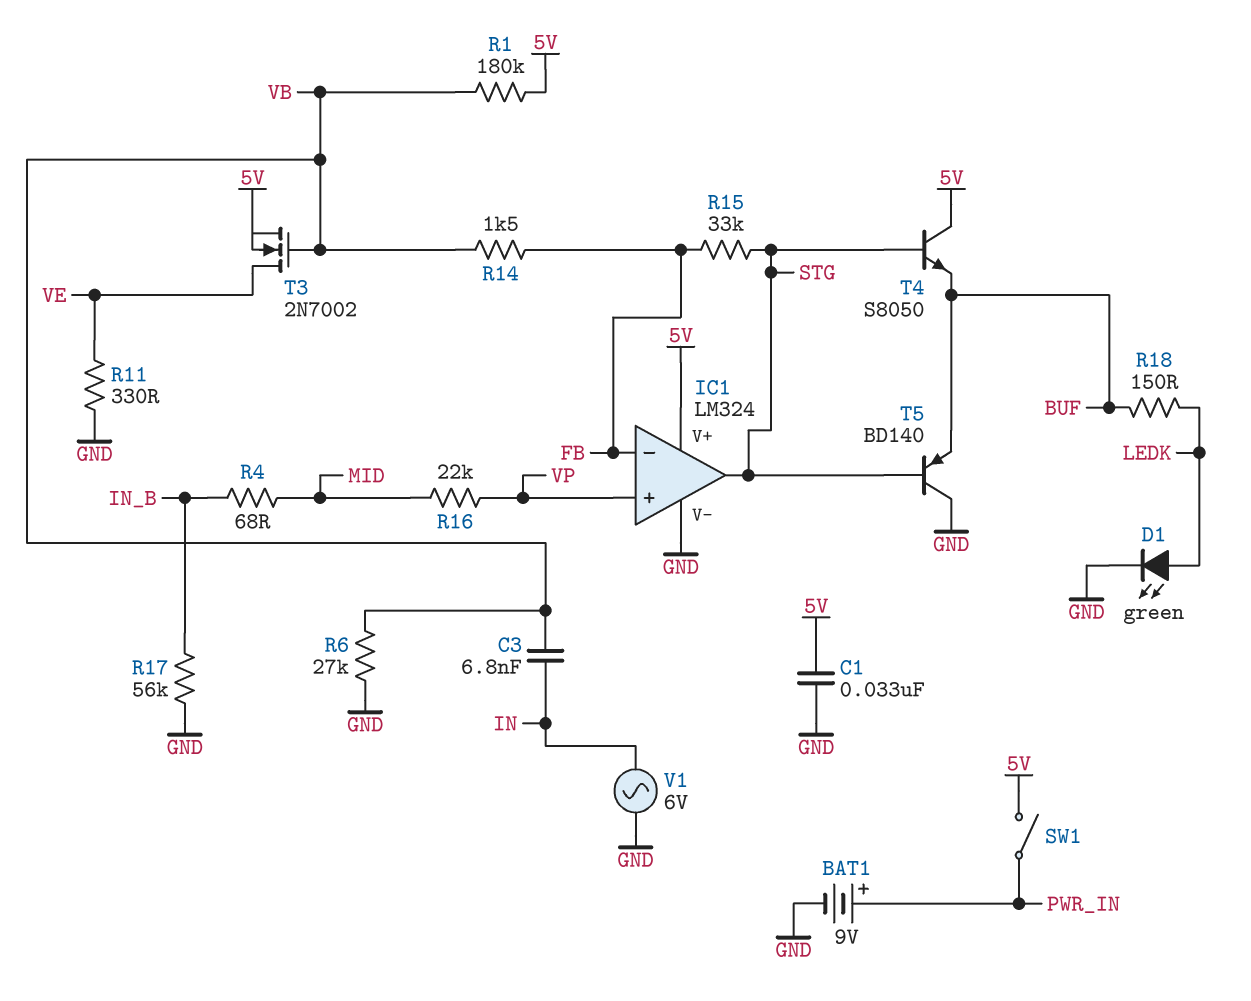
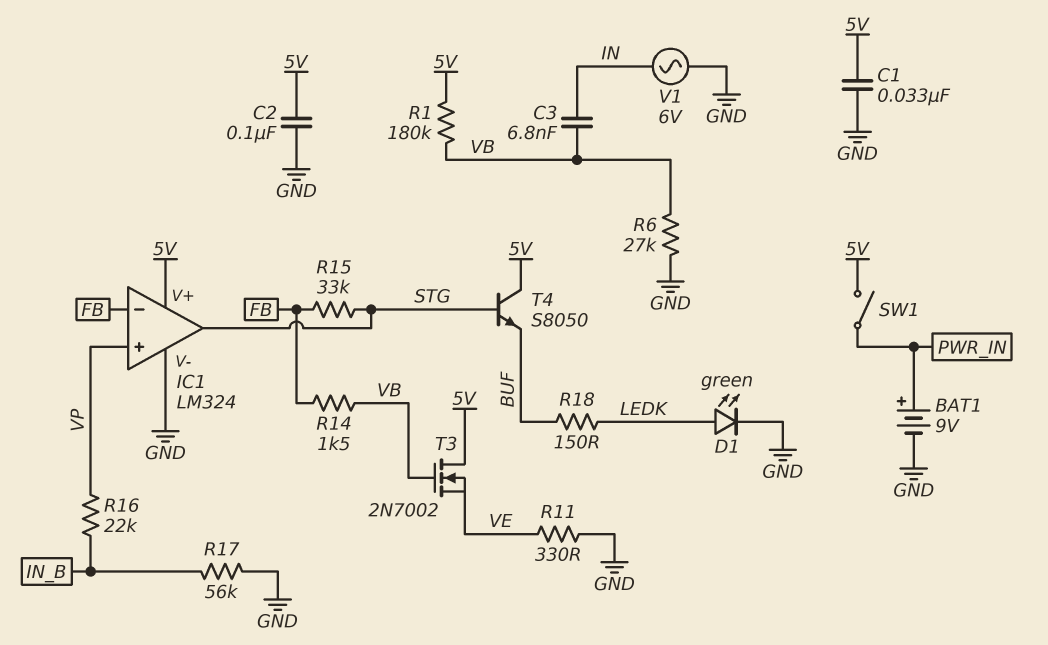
C2: none -> 100nF (5V, GND)
R4: 68 (IN_B, MID) -> none
R16: 22k (MID, VP) -> 22k (IN_B, VP)
T3: NMOS 2N7002 (G VB, D VE, S 5V) -> NMOS 2N7002 (G VB, D 5V, S VE)
T5: PNP BD140 (B STG, C GND, E BUF) -> none

